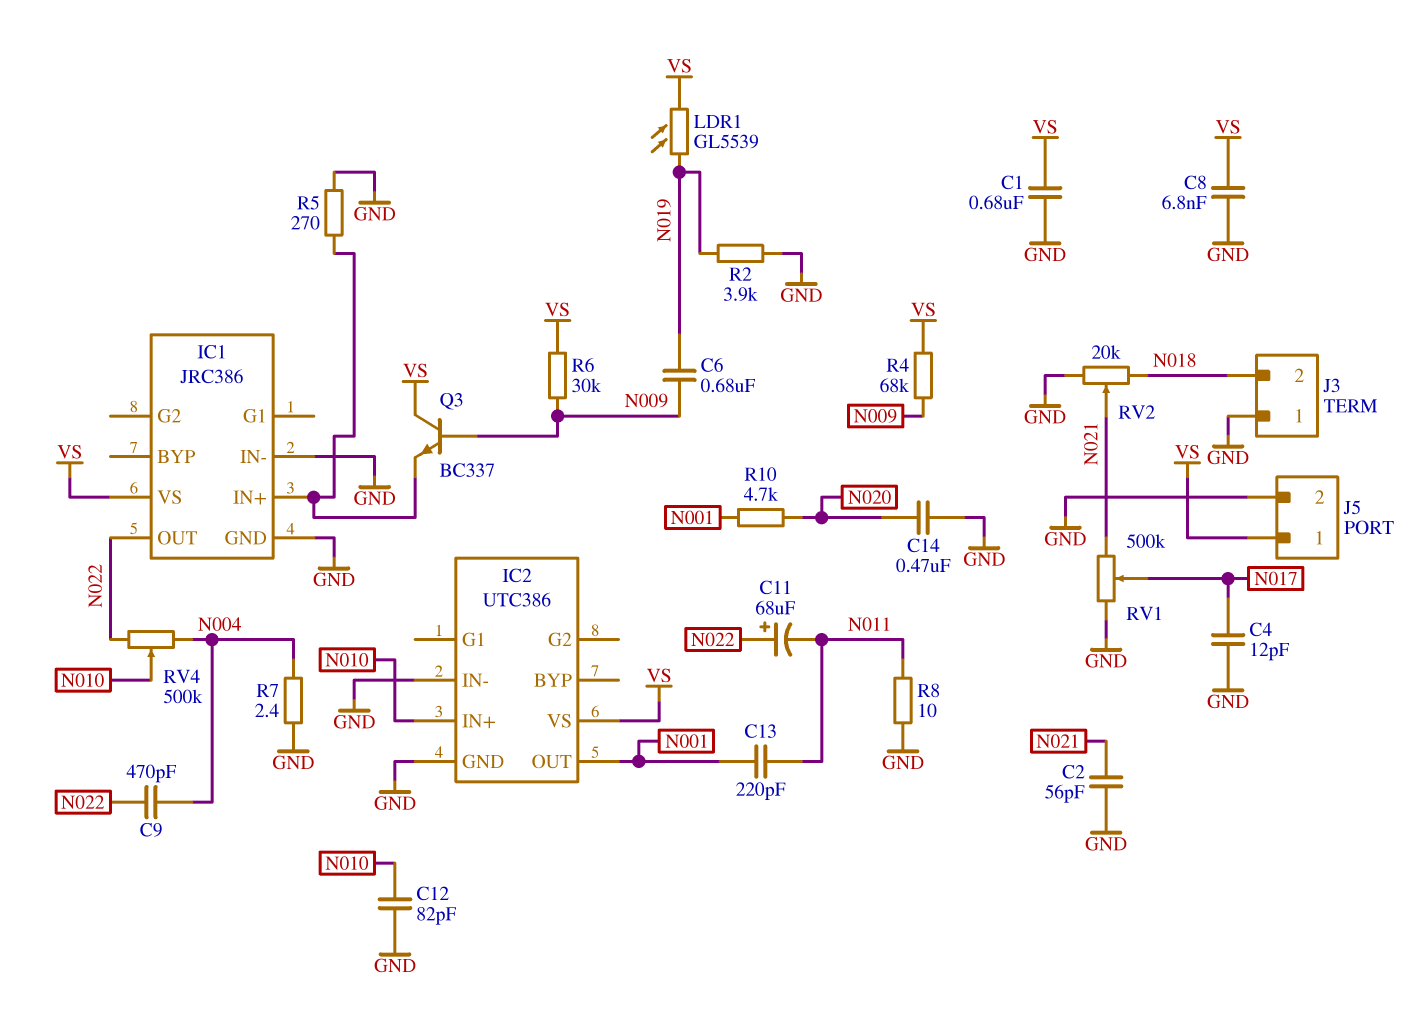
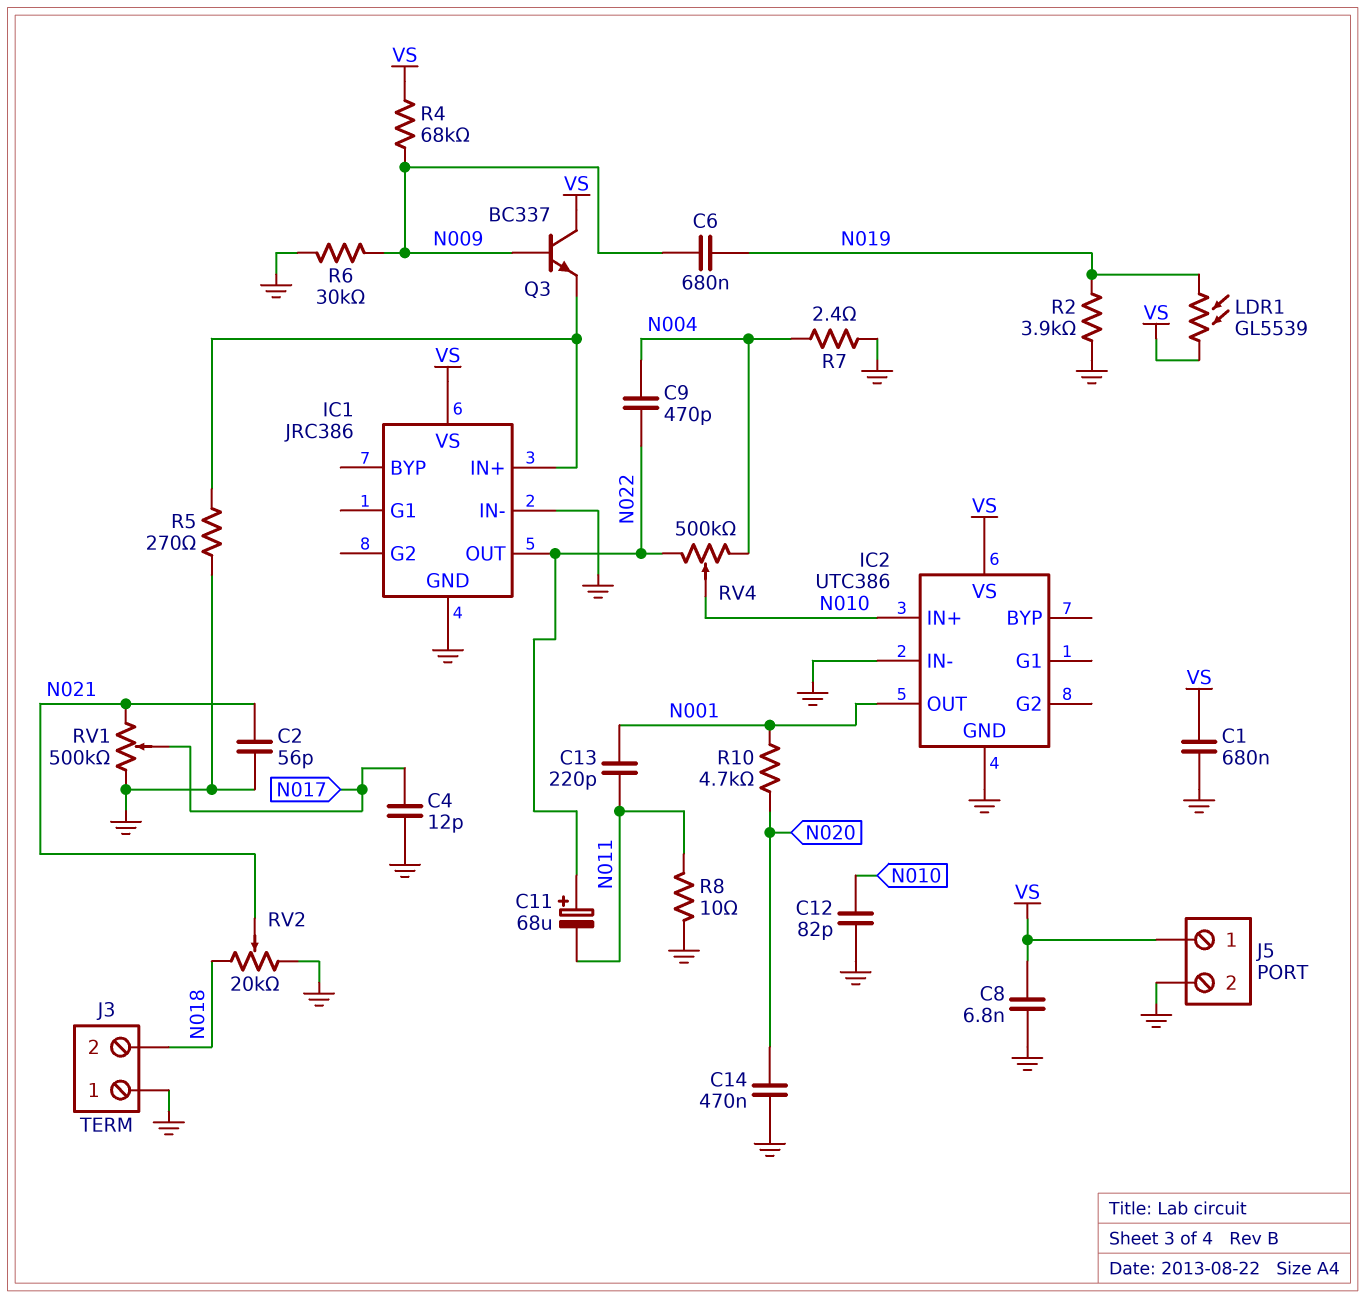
R6: 30k (N009, VS) -> 30k (GND, N009)

